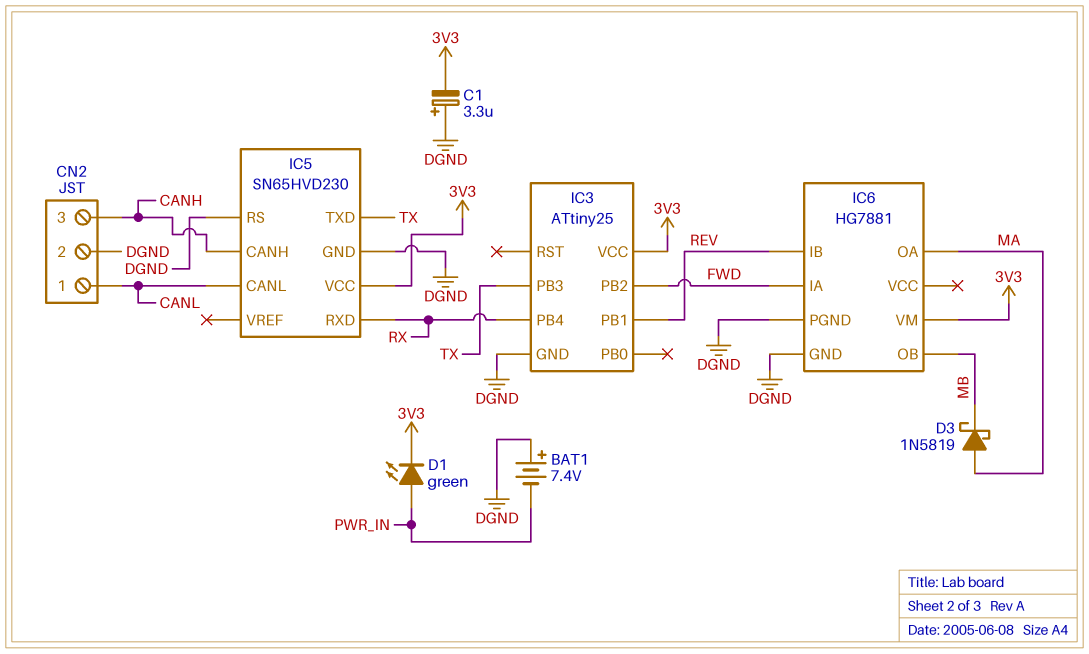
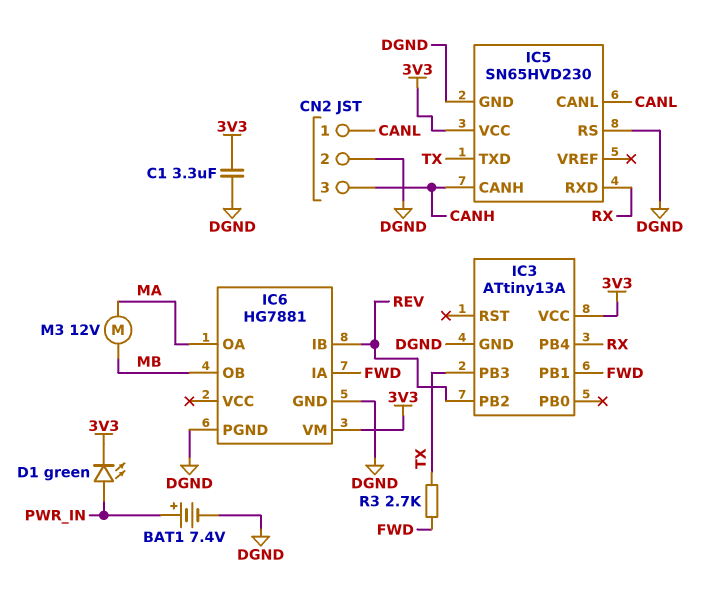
BAT1: 7.4V (plus DGND, minus PWR_IN) -> 7.4V (plus PWR_IN, minus DGND)
C1: 3.3uF (plus DGND, minus 3V3) -> 3.3uF (3V3, DGND)
D3: schottky 1N5819 (A MA, K MB) -> none
IC3: ATtiny25 -> ATtiny13A
IC3 pin PB1: REV -> FWD
IC3 pin PB2: FWD -> REV
M3: none -> motor 12V (MA, MB)
R3: none -> 2.7k (FWD, TX)

